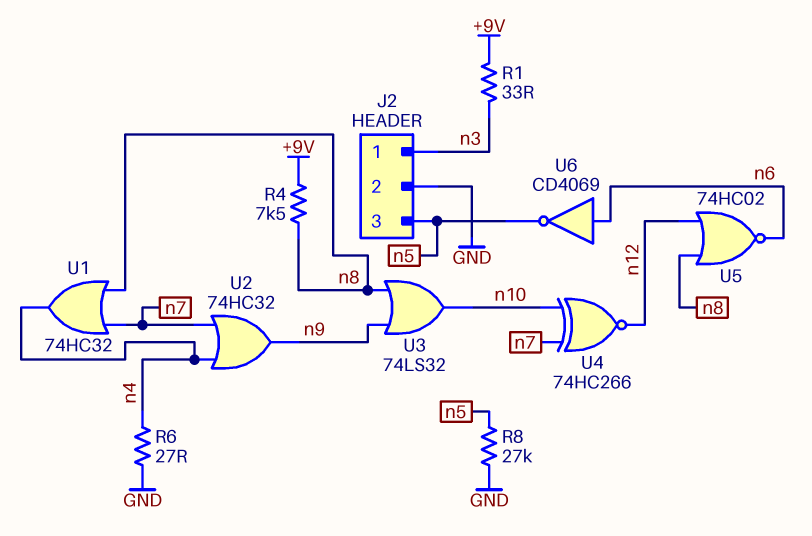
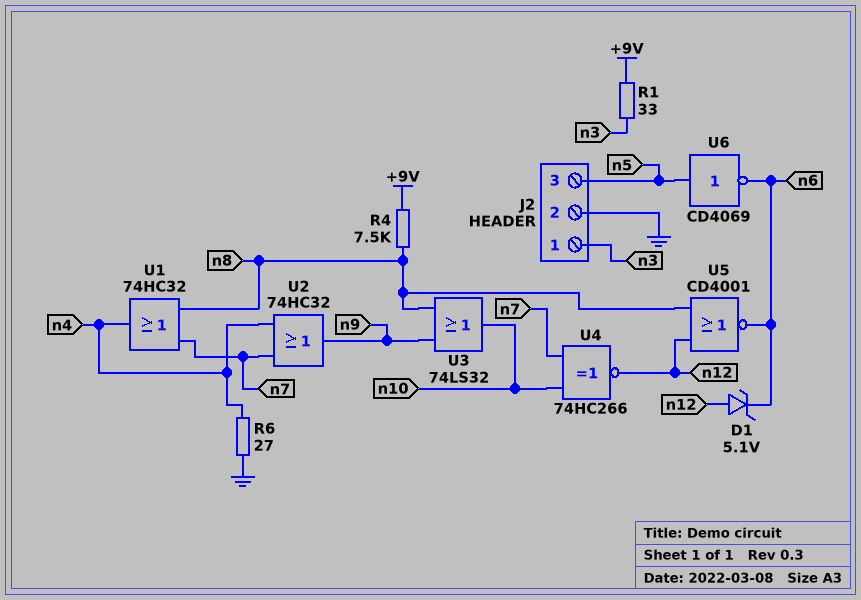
D1: none -> zener 5.1V (A n12, K n6)
R8: 27k (GND, n5) -> none
U5: NOR 74HC02 (in n8, in n12, out n6) -> NOR CD4001 (in n8, in n12, out n6)
U6: NOT CD4069 (in n6, out n5) -> NOT CD4069 (in n5, out n6)

